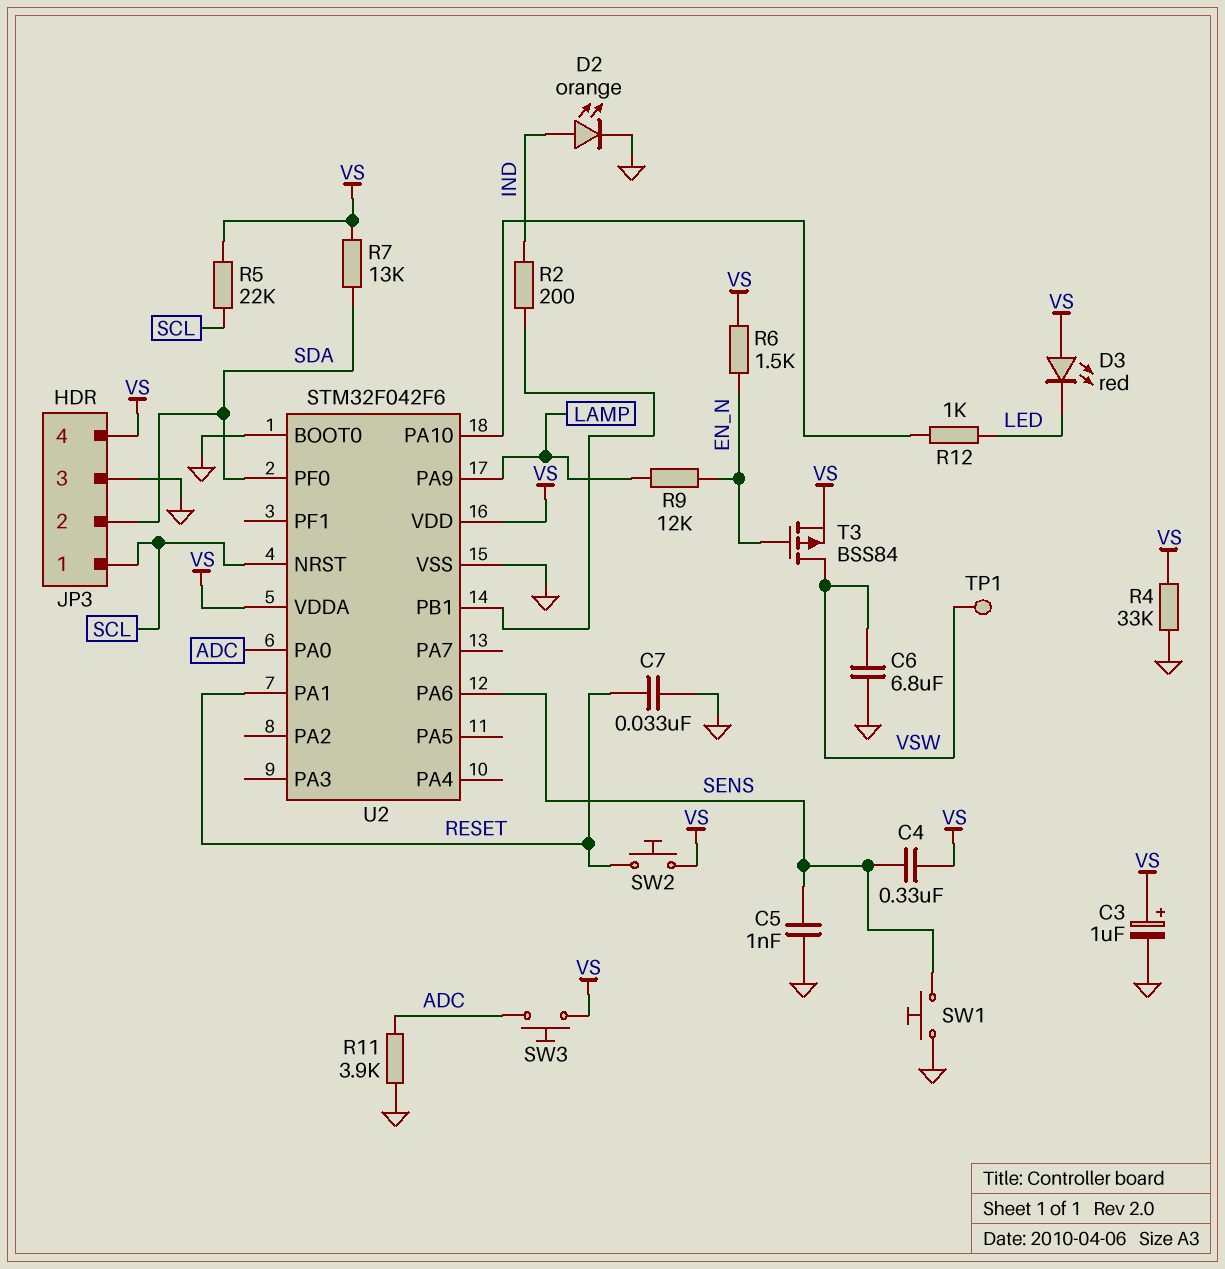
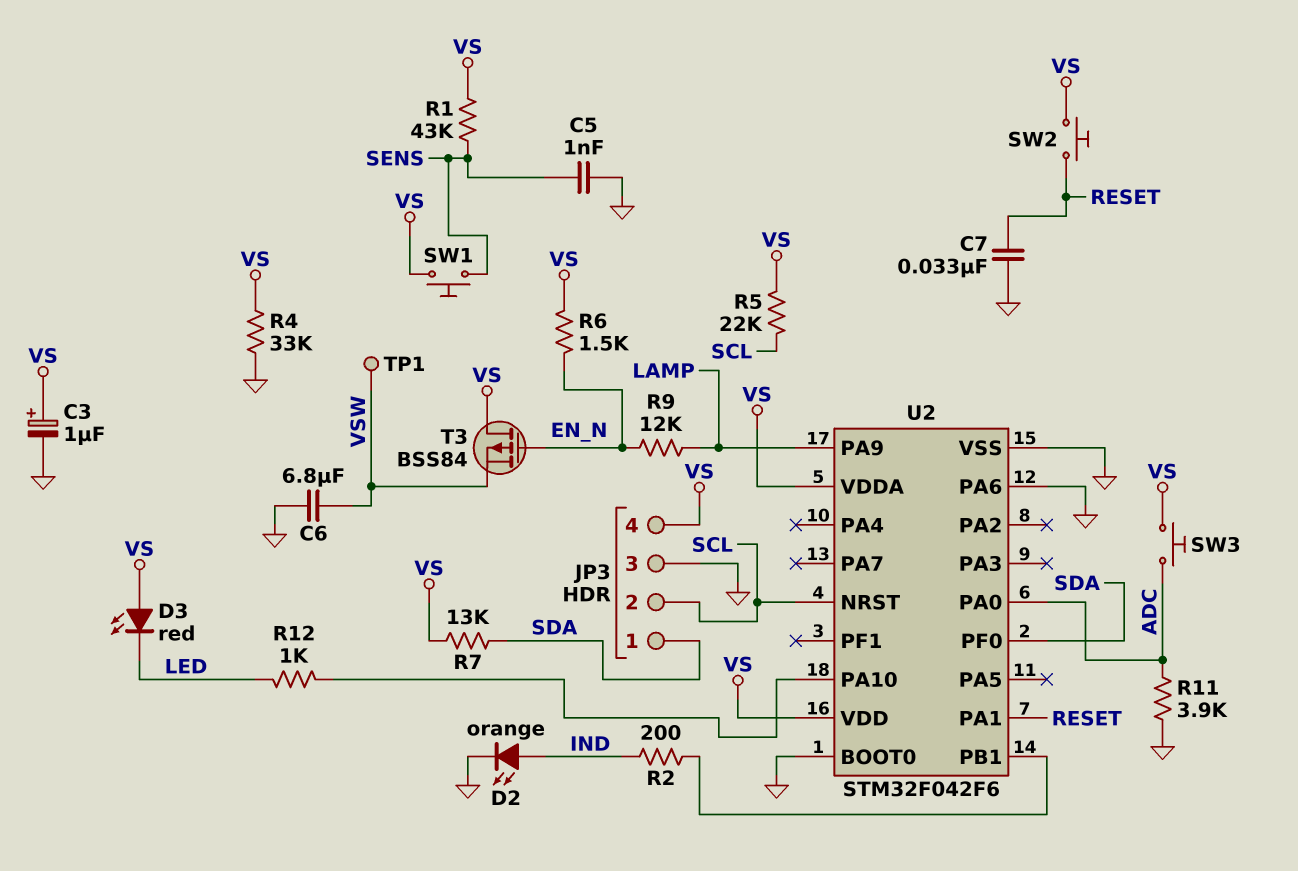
C4: 330nF (SENS, VS) -> none
JP3 pin 1: SCL -> SDA
JP3 pin 2: SDA -> SCL
R1: none -> 43k (SENS, VS)
SW1: button (GND, SENS) -> button (SENS, VS)
T3: PMOS BSS84 (G EN_N, D VSW, S VS) -> PMOS BSS84 (G EN_N, D VS, S VSW)
U2 pin PA6: SENS -> GND

